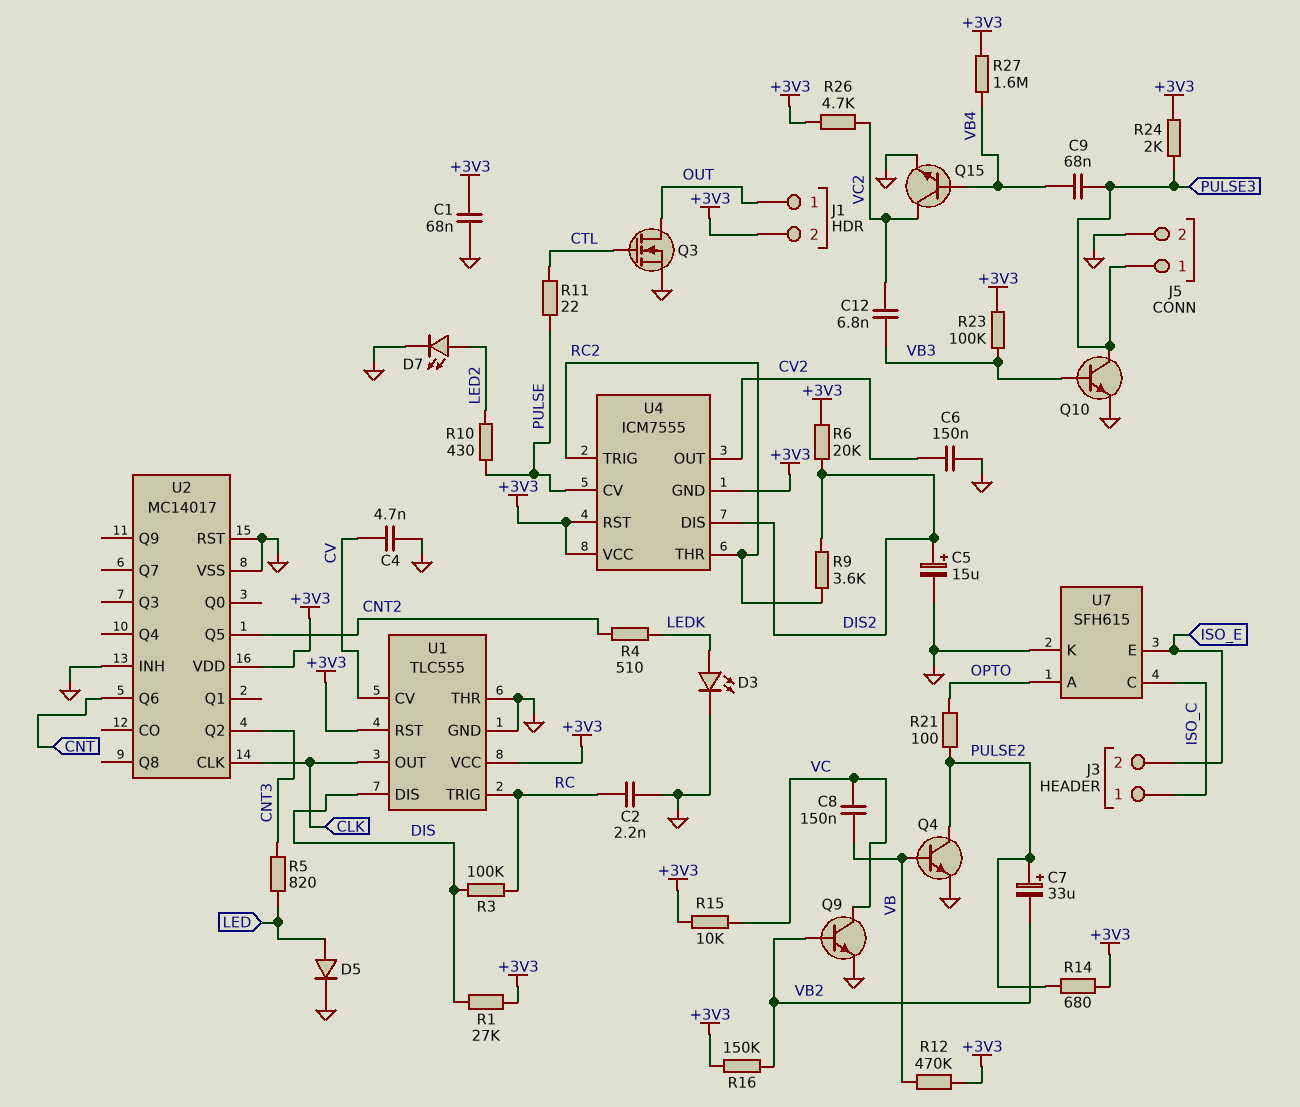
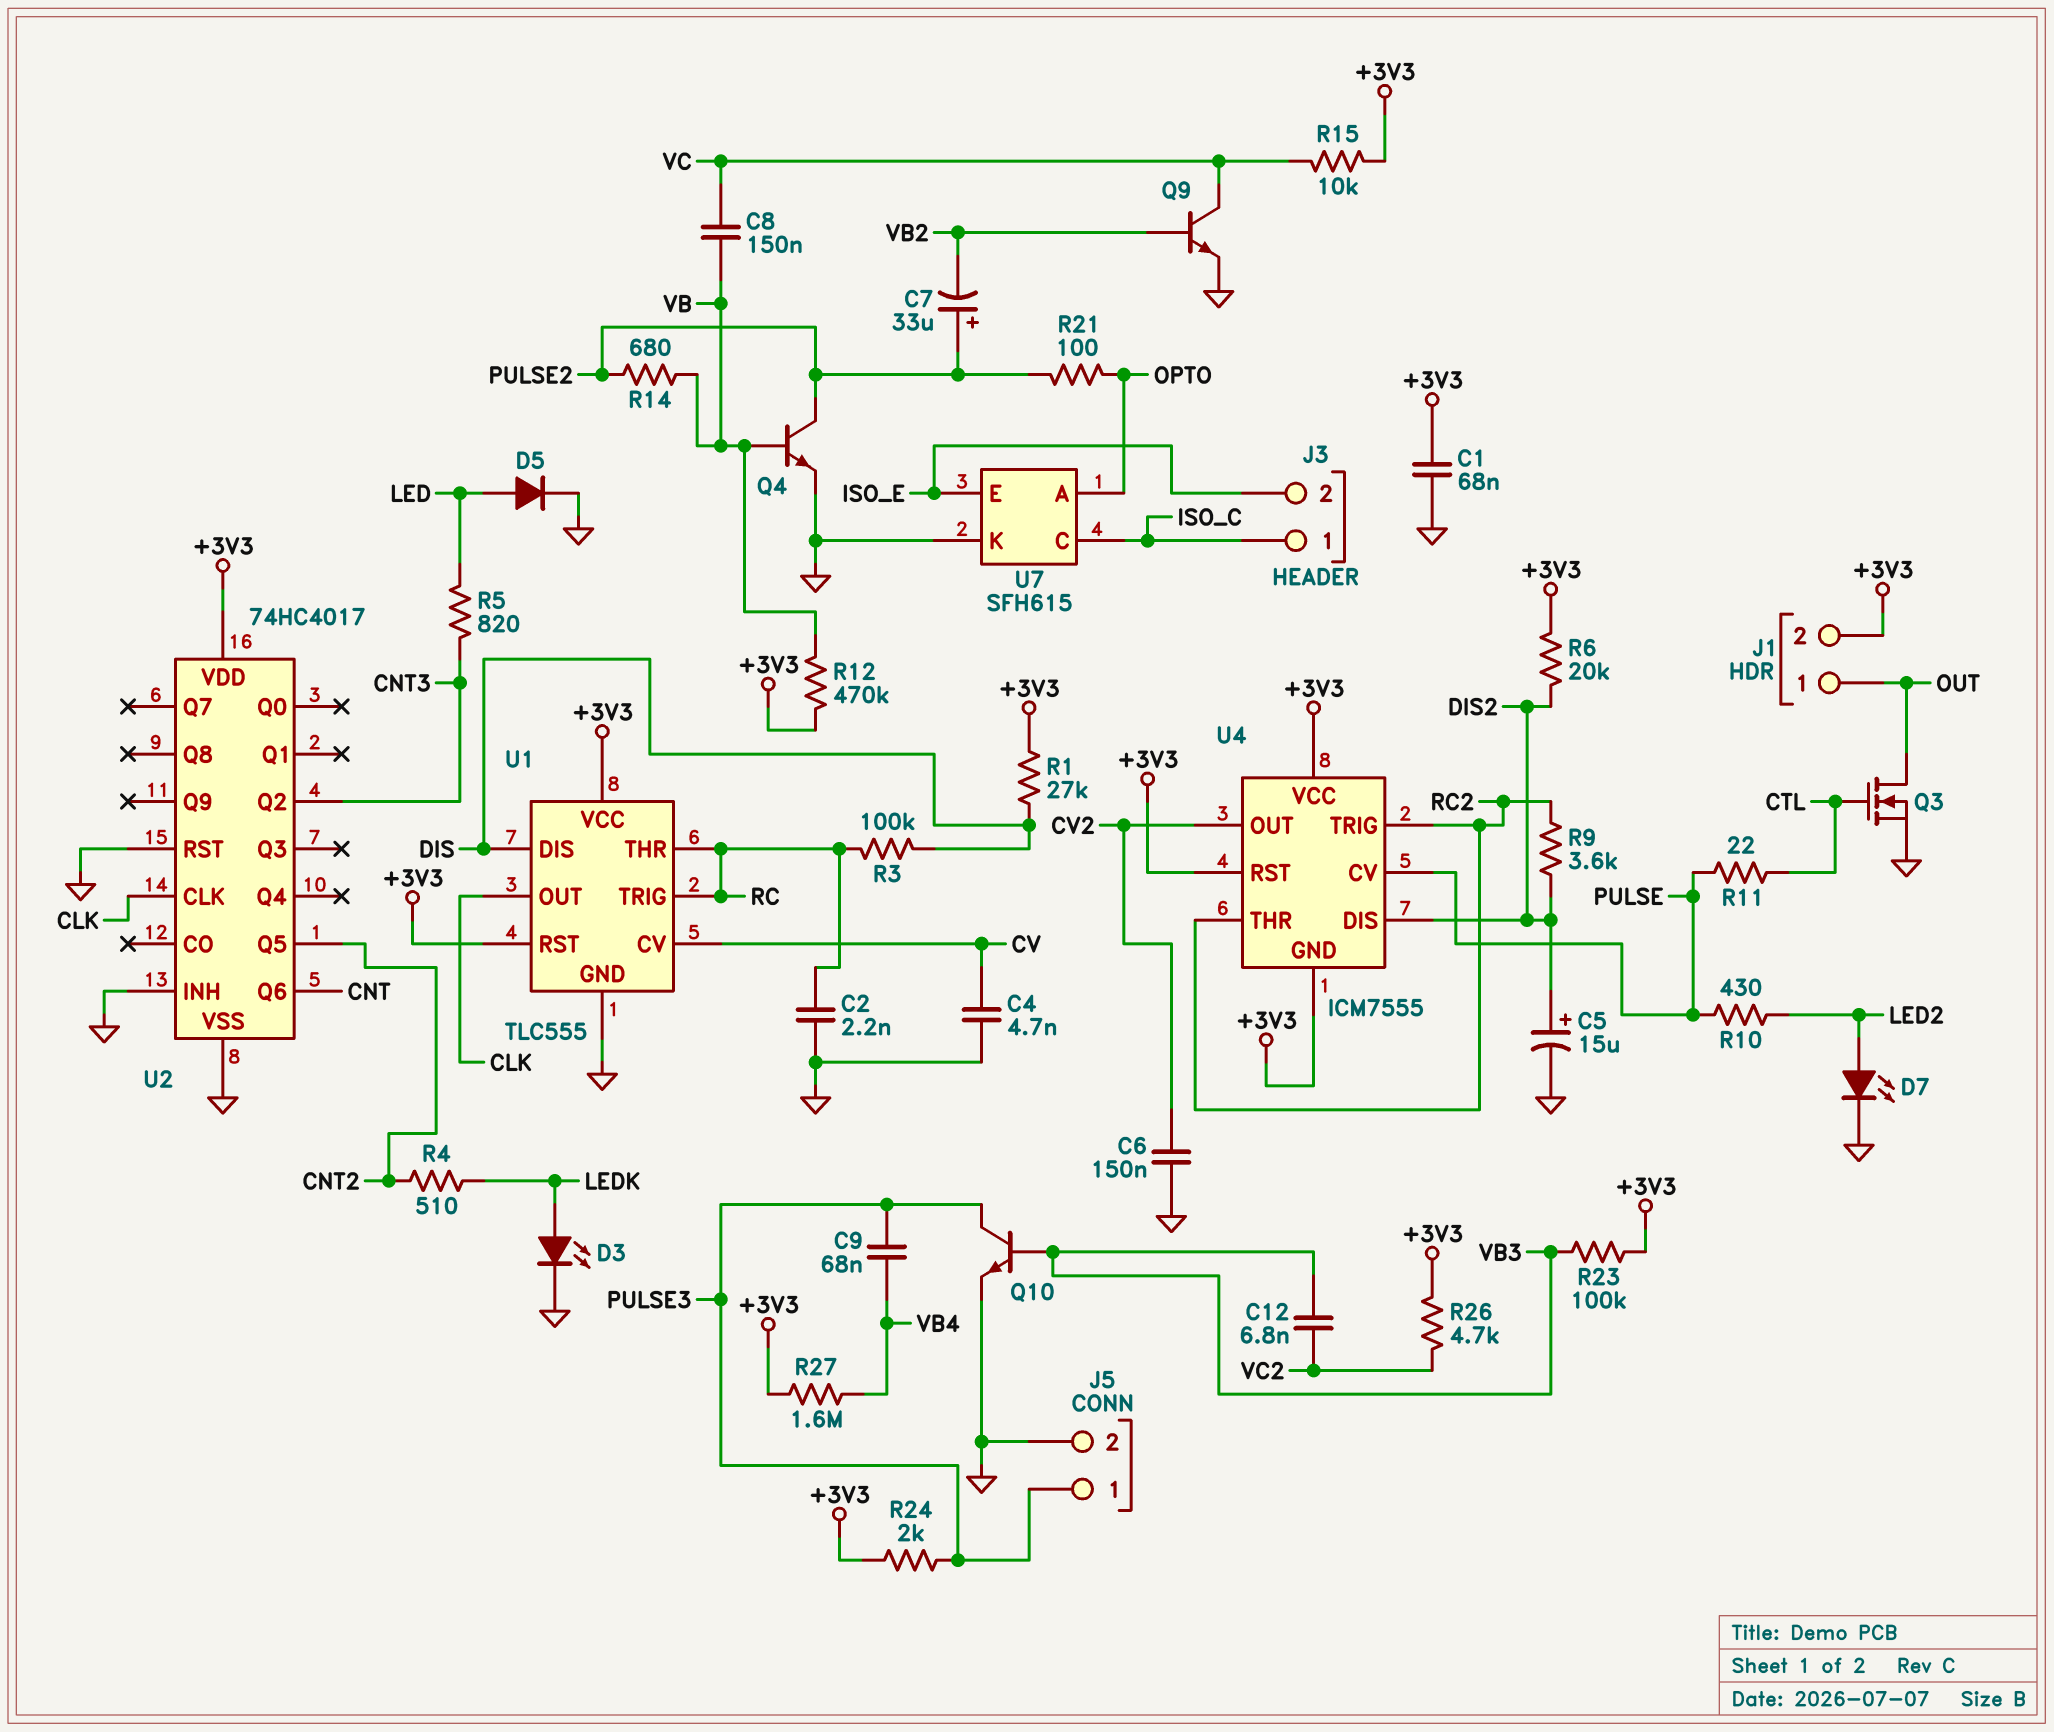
Q15: NPN (B VB4, C VC2, E GND) -> none
R14: 680 (+3V3, PULSE2) -> 680 (PULSE2, VB)
R16: 150k (+3V3, VB2) -> none
U1 pin THR: GND -> RC
U2: MC14017 -> 74HC4017

